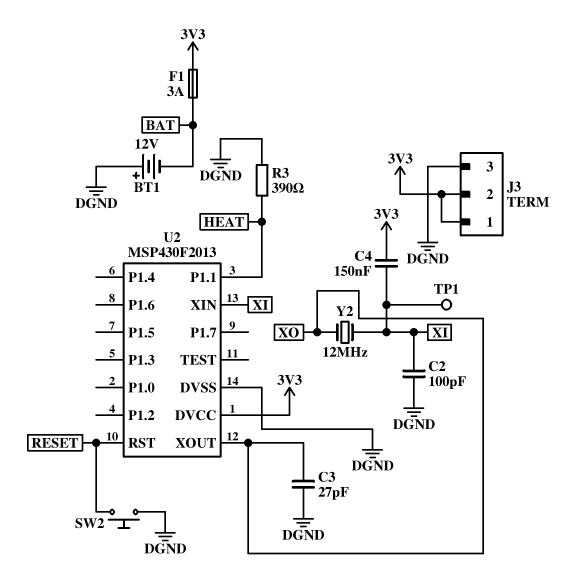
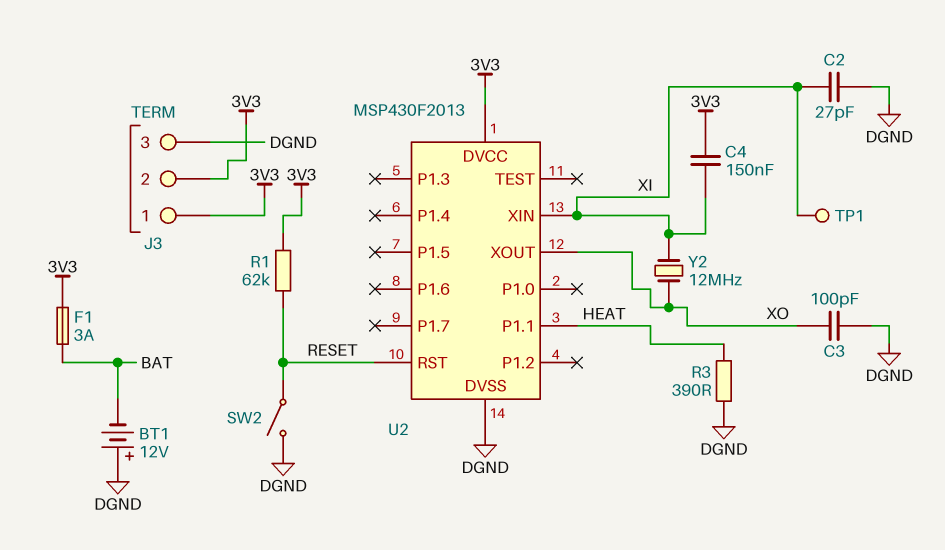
C2: 100pF (DGND, XI) -> 27pF (DGND, XI)
C3: 27pF (DGND, XO) -> 100pF (DGND, XO)
R1: none -> 62k (3V3, RESET)
SW2: button (DGND, RESET) -> switch (DGND, RESET)

